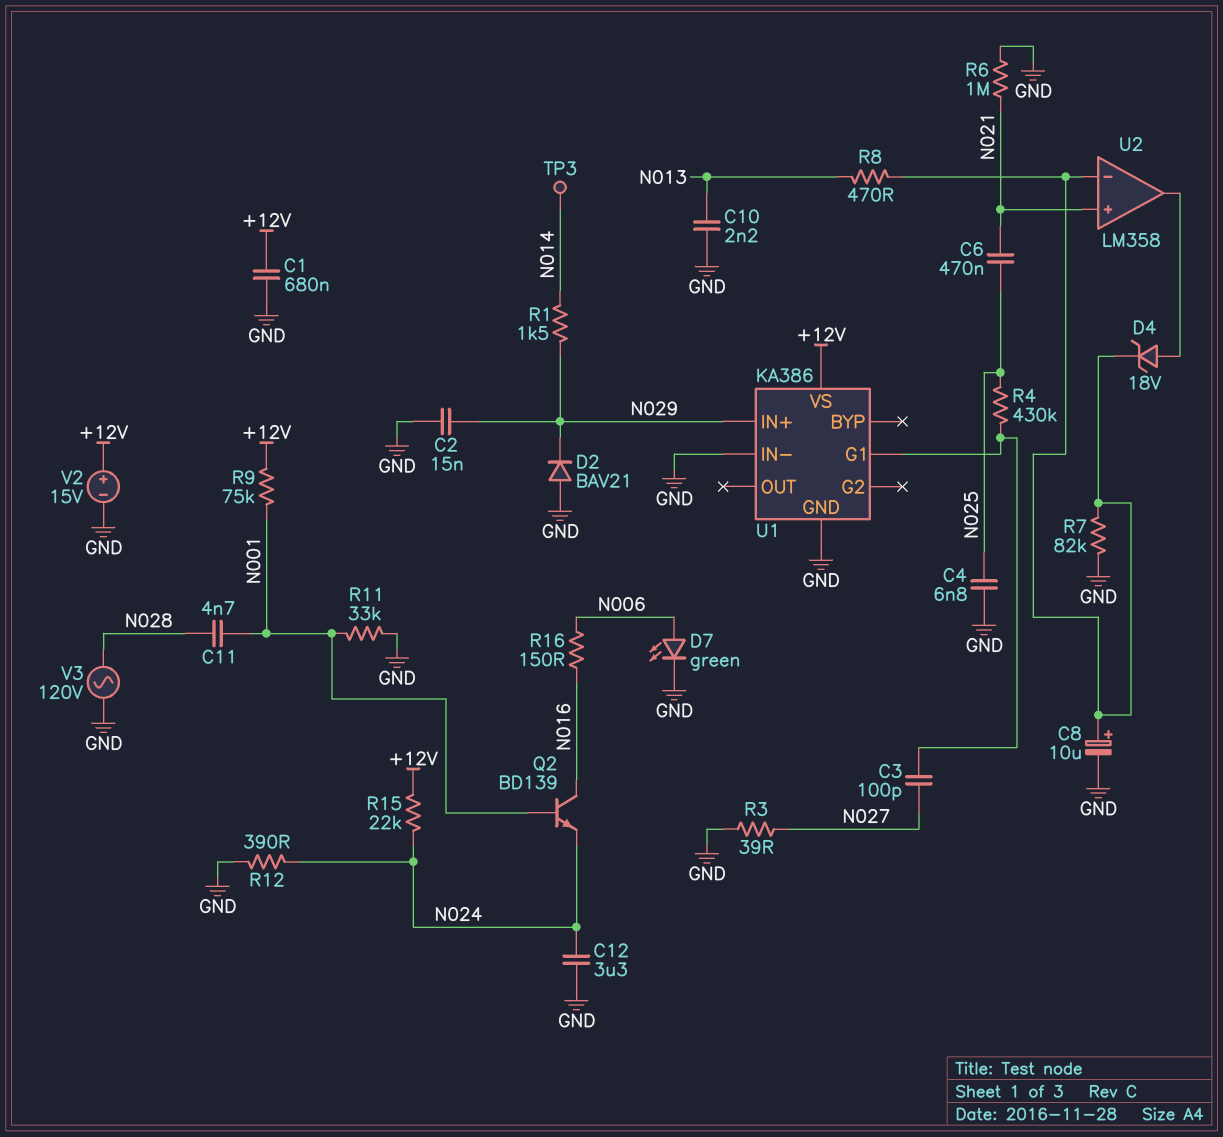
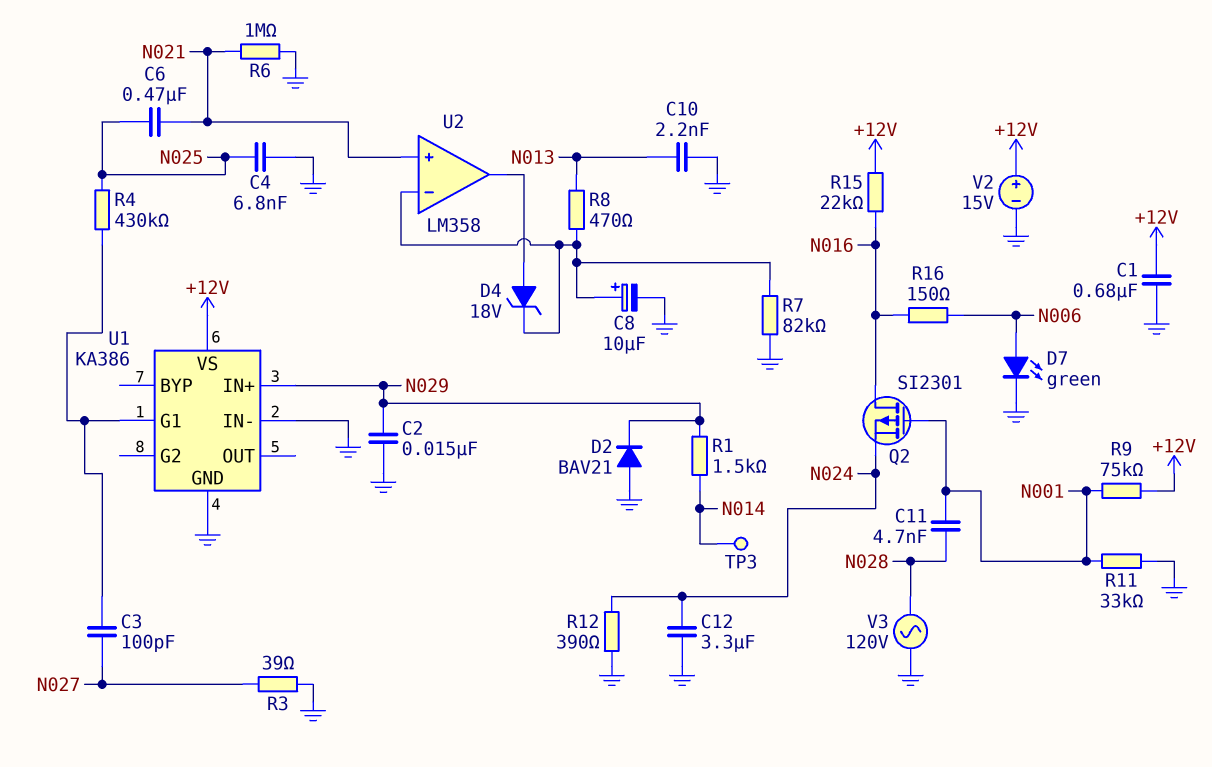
Q2: NPN BD139 (B N001, C N016, E N024) -> PMOS SI2301 (G N001, D N016, S N024)
R15: 22k (+12V, N024) -> 22k (+12V, N016)

